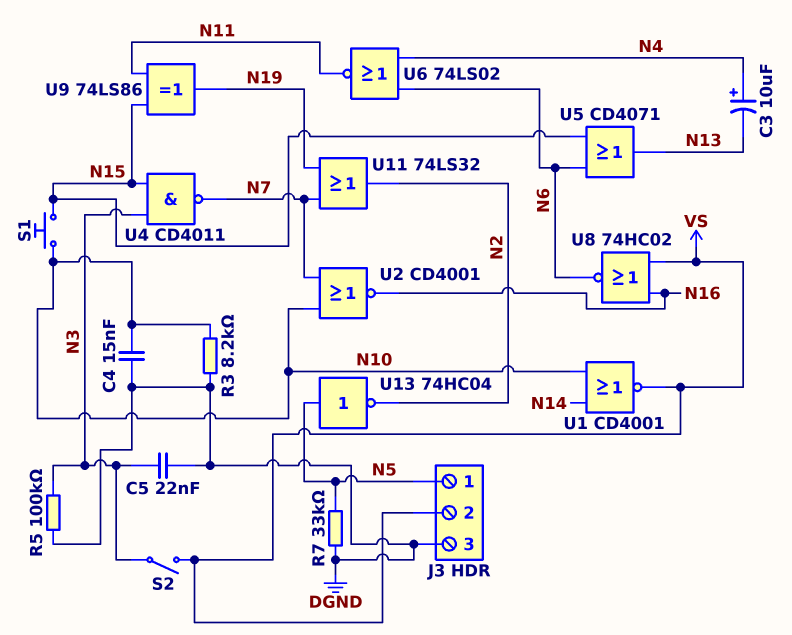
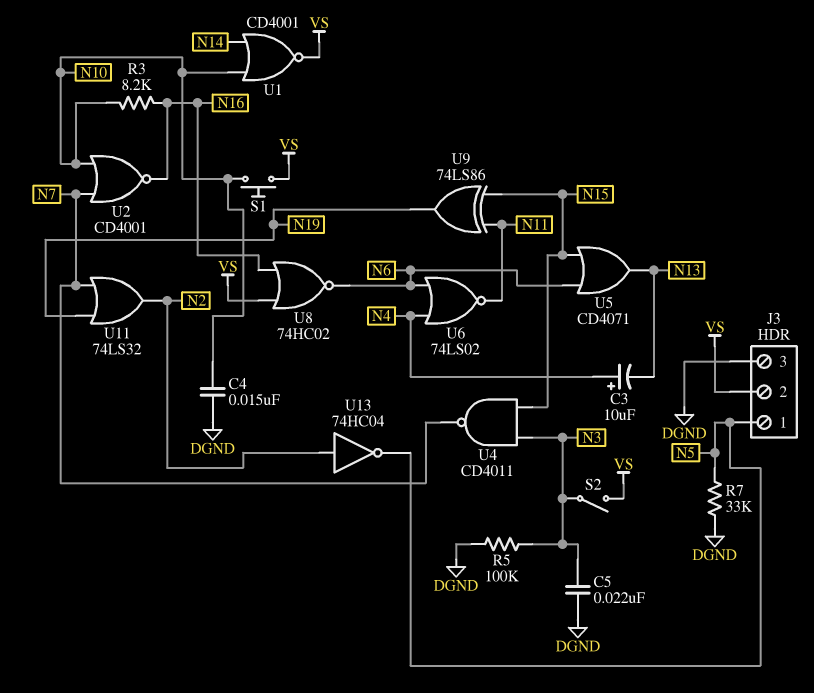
R3: 8.2k (DGND, N10) -> 8.2k (N10, N16)
S1: button (N10, N15) -> button (N10, VS)
U13: NOT 74HC04 (in N5, out N2) -> NOT 74HC04 (in N2, out N5)

